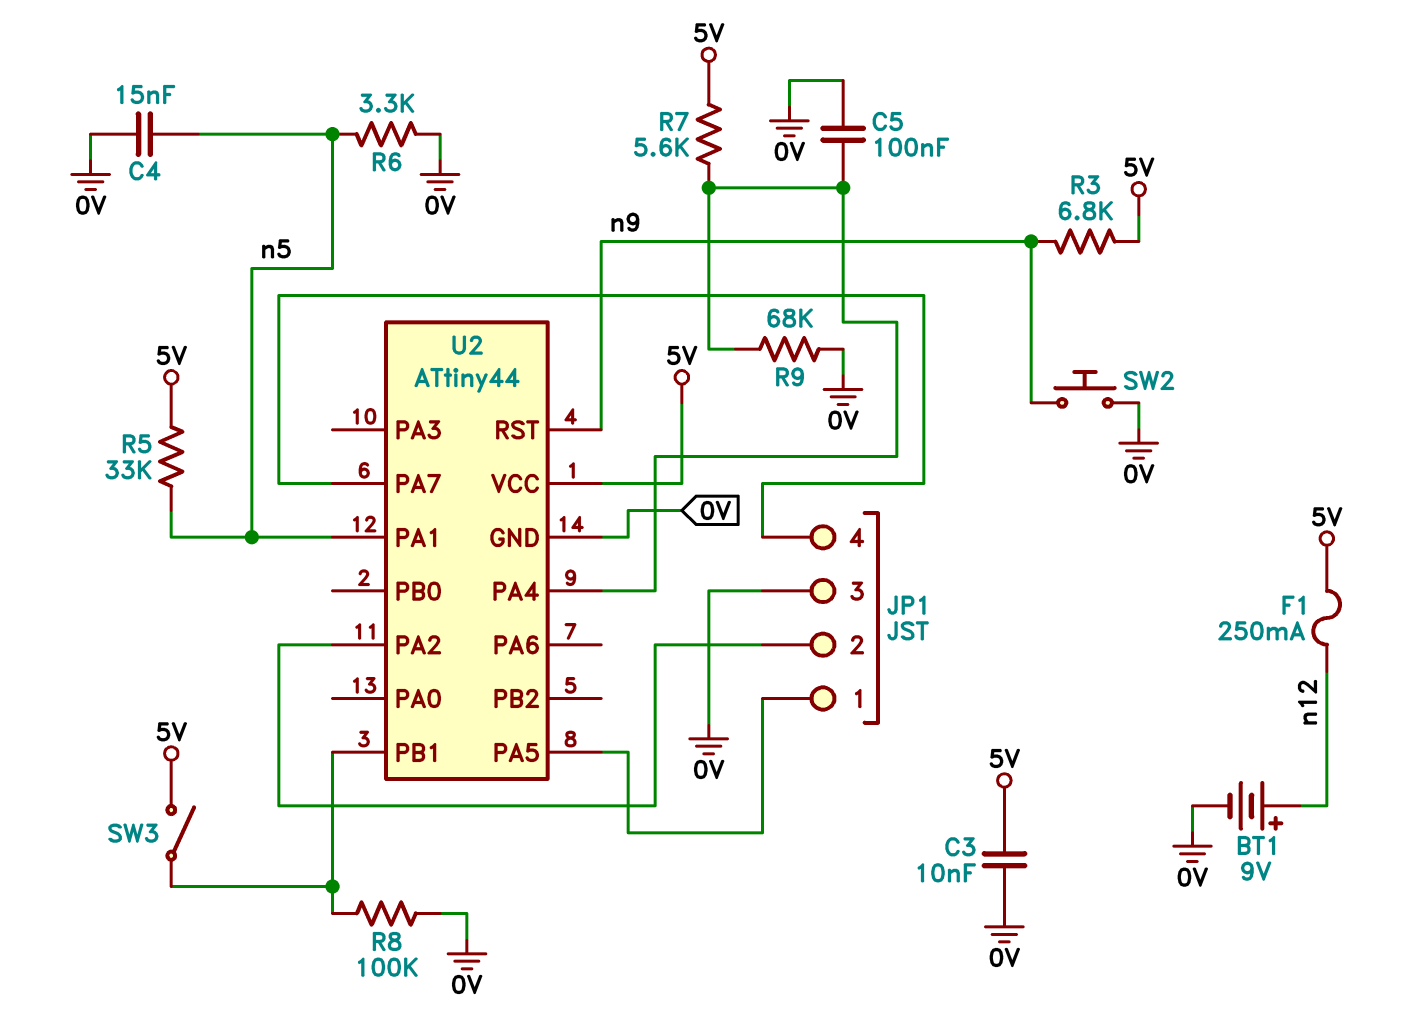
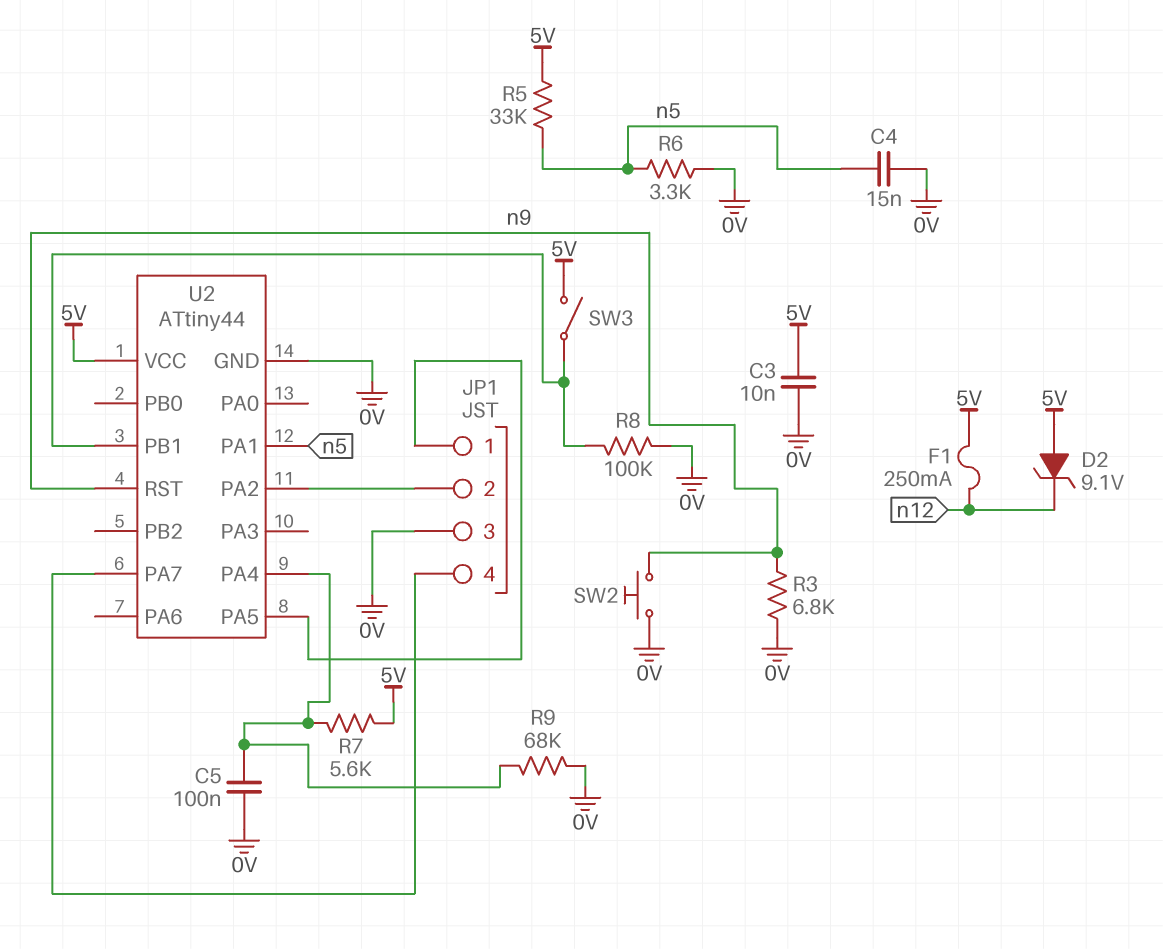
BT1: 9V (plus n12, minus 0V) -> none
D2: none -> zener 9.1V (A 5V, K n12)
R3: 6.8k (5V, n9) -> 6.8k (0V, n9)

